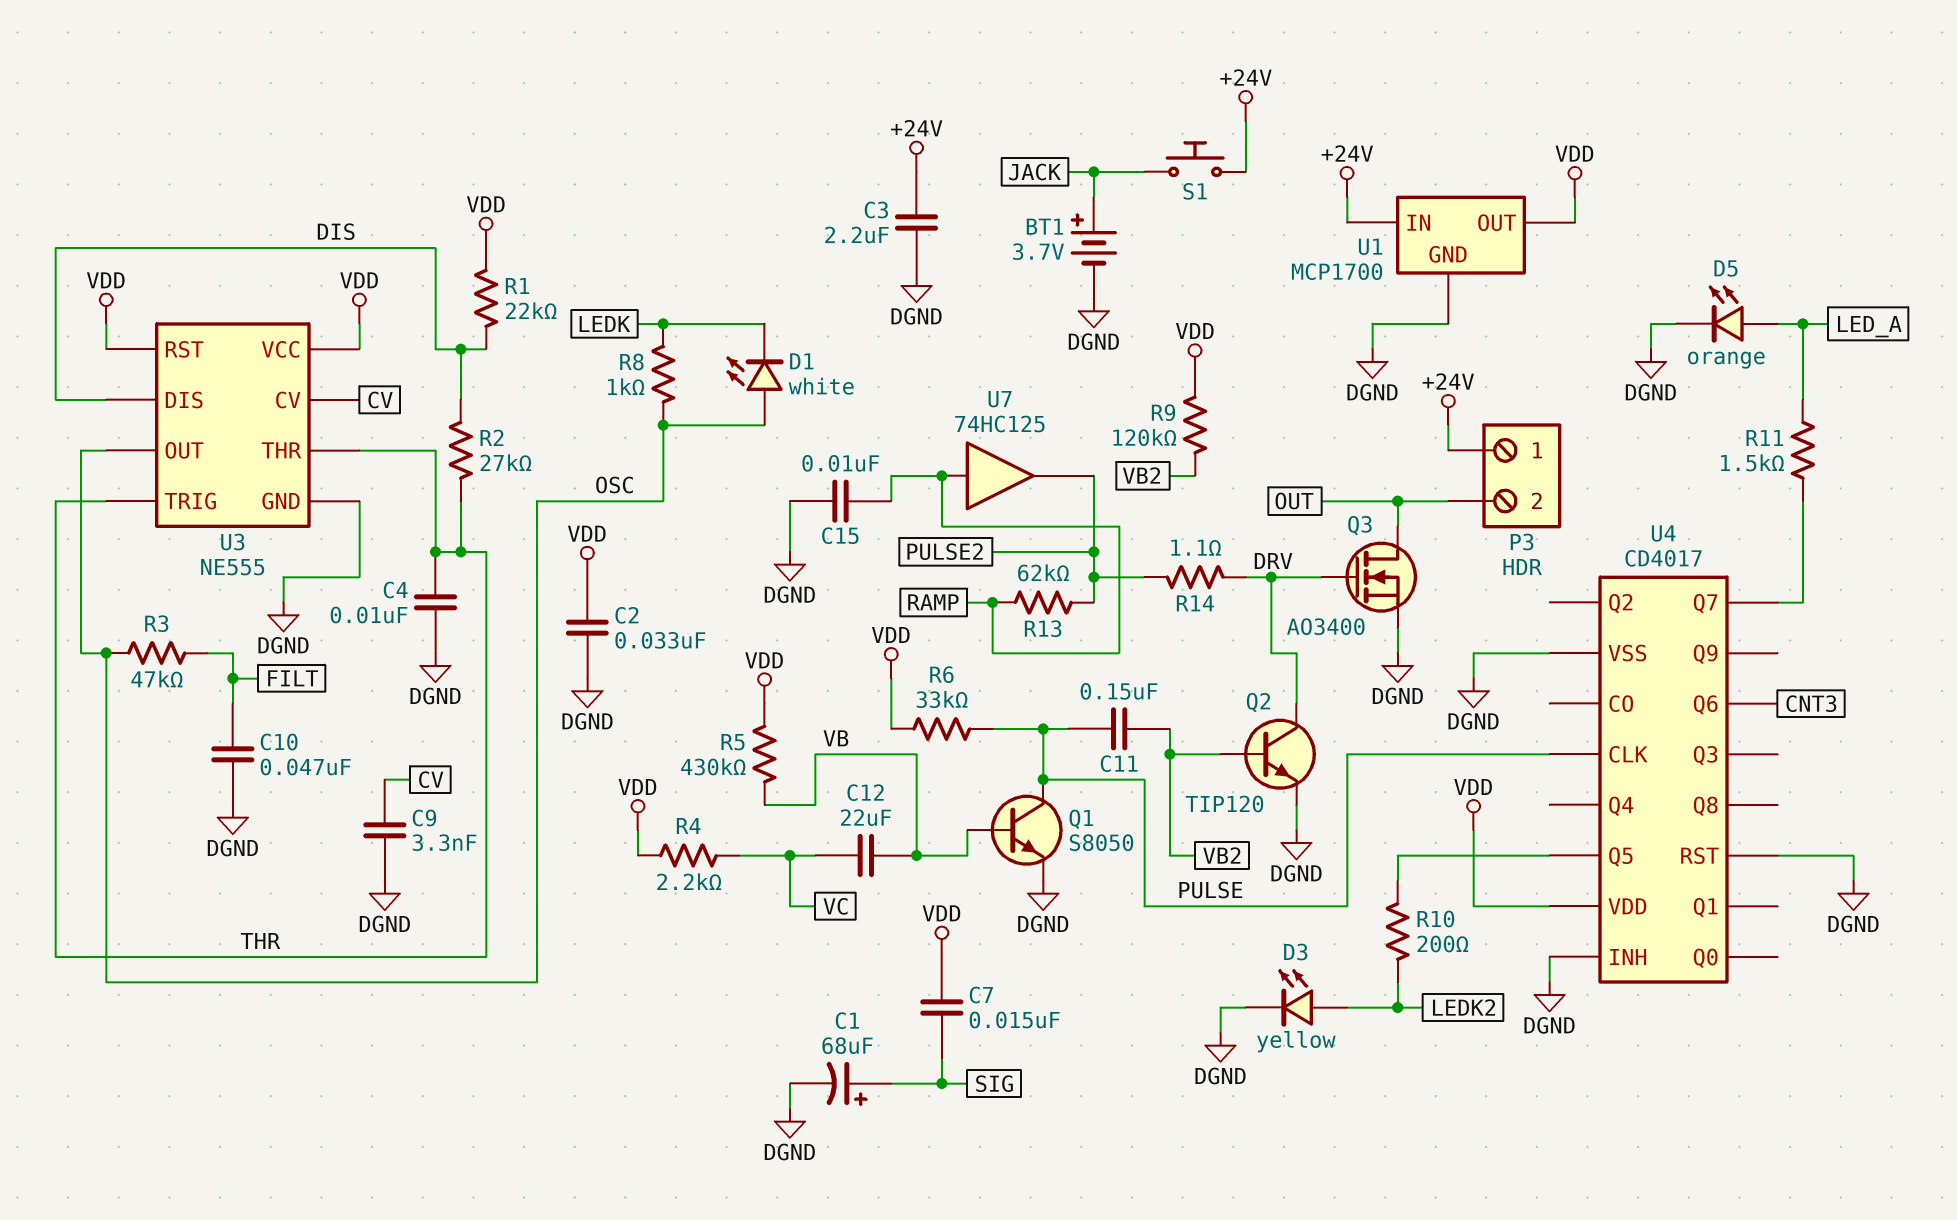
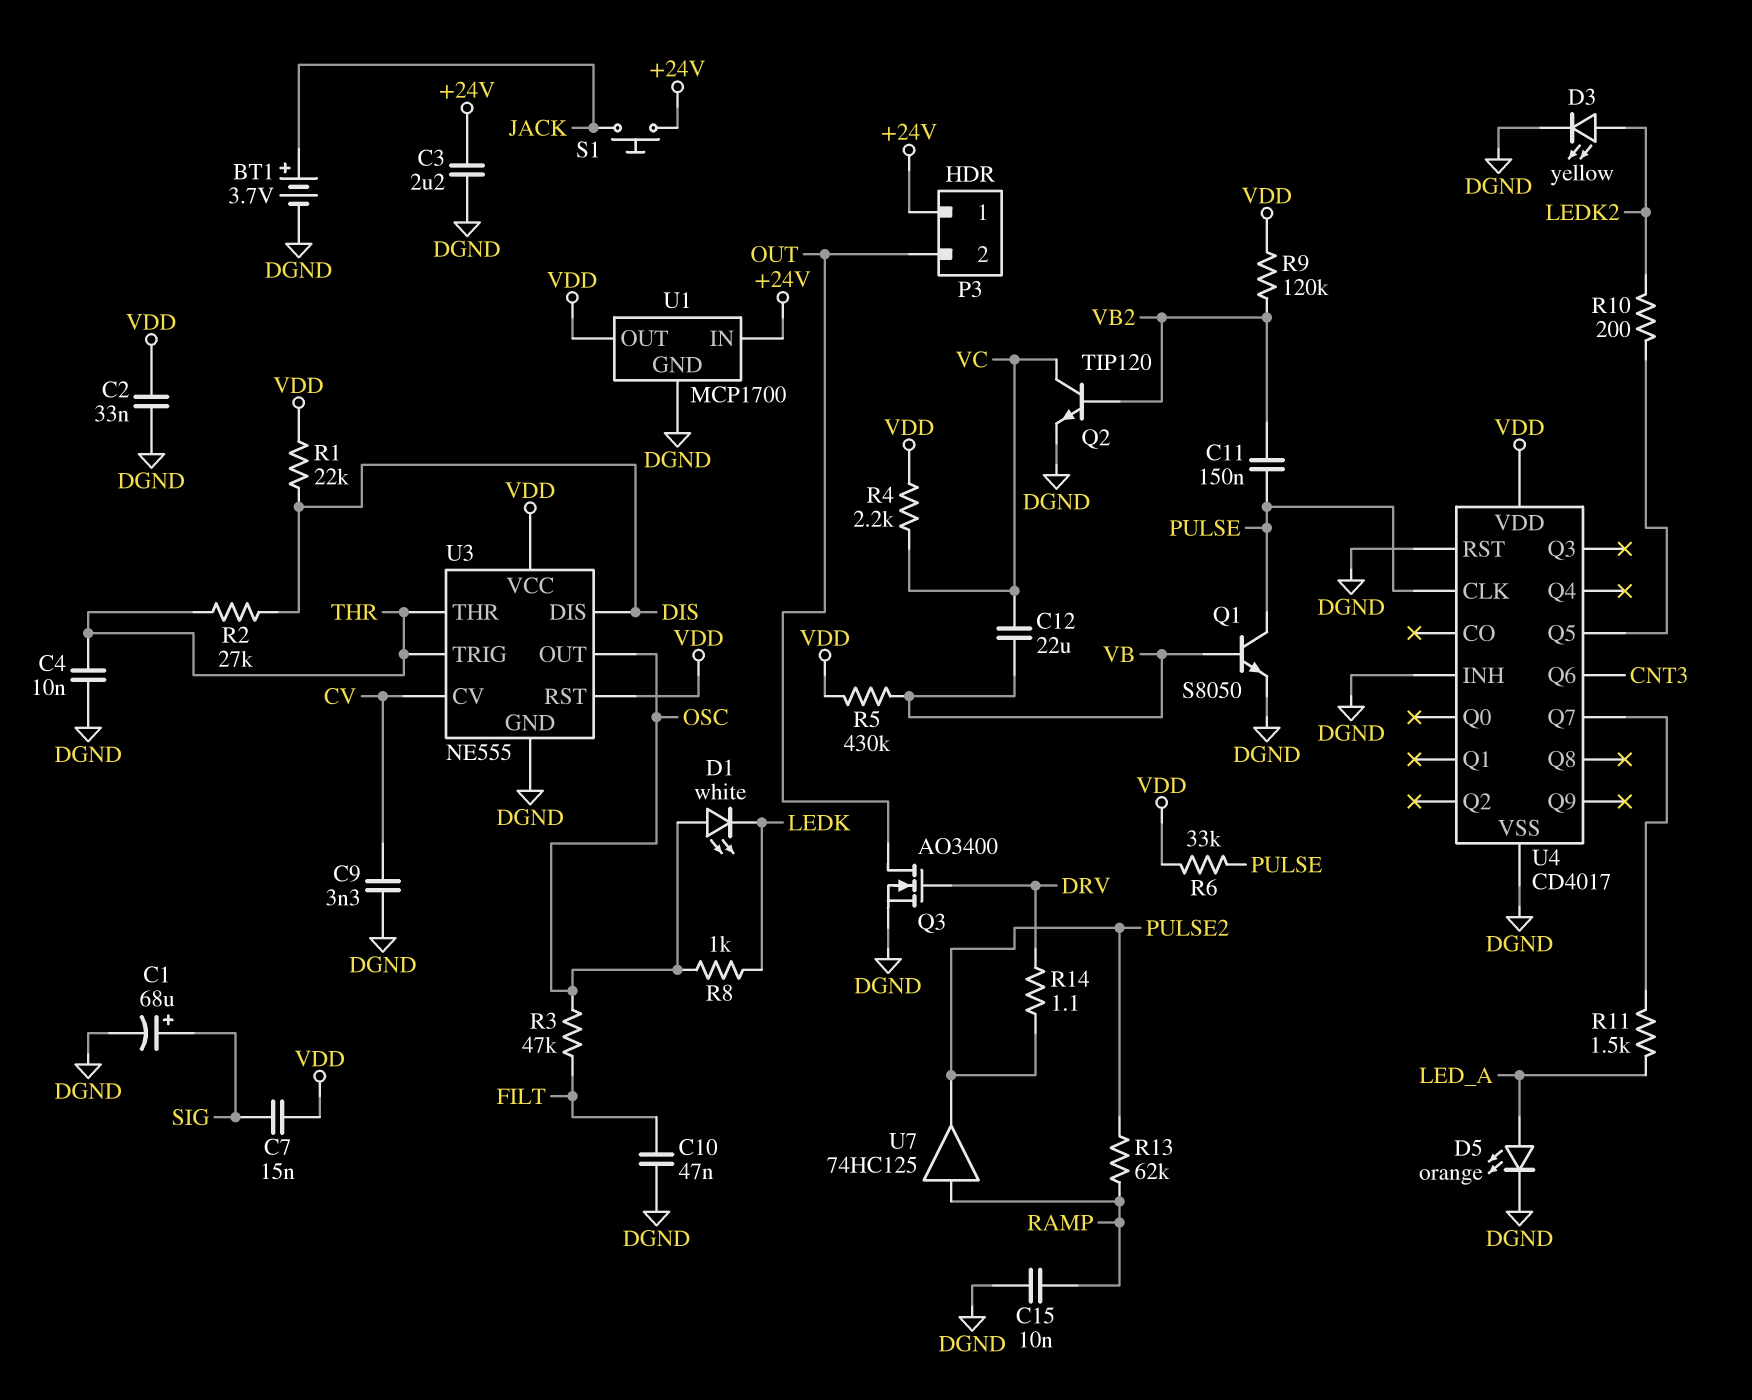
Q2: NPN TIP120 (B VB2, C DRV, E DGND) -> NPN TIP120 (B VB2, C VC, E DGND)

